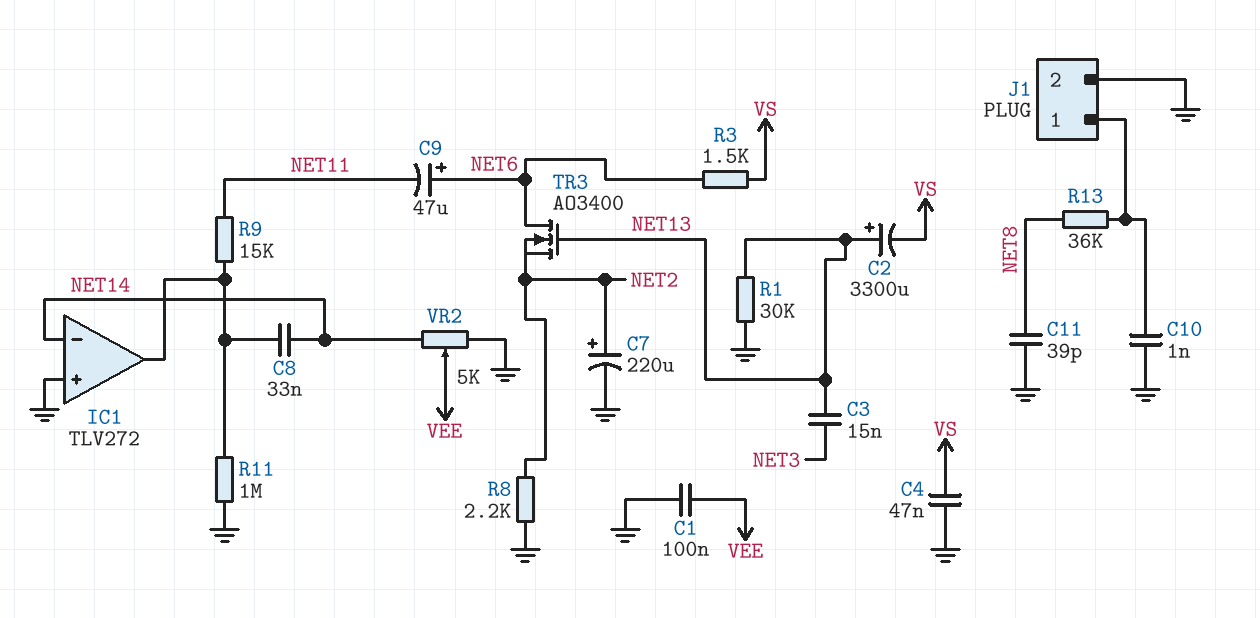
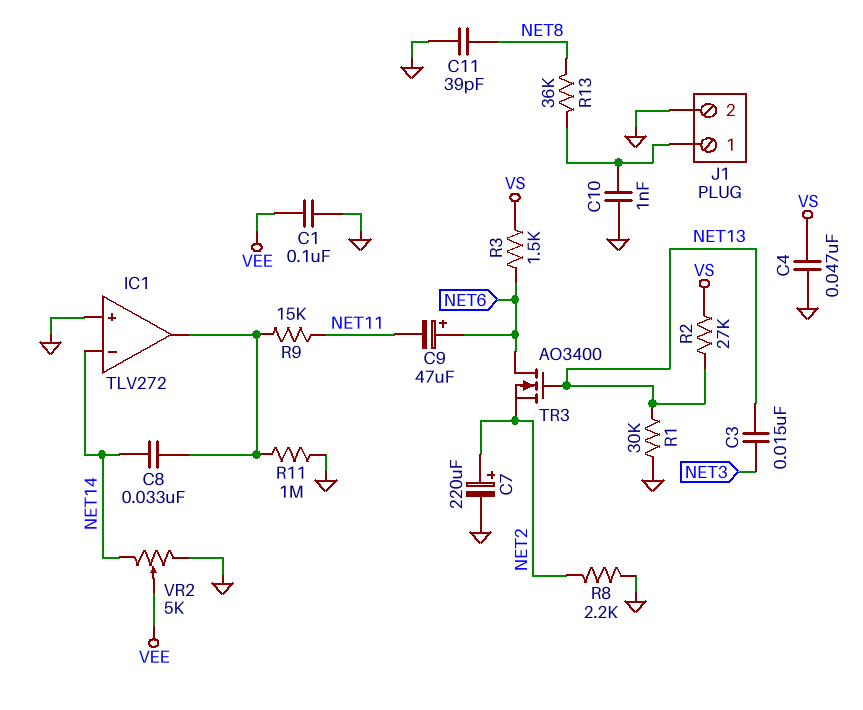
C2: 3300uF (plus NET13, minus VS) -> none
R2: none -> 27k (NET13, VS)

